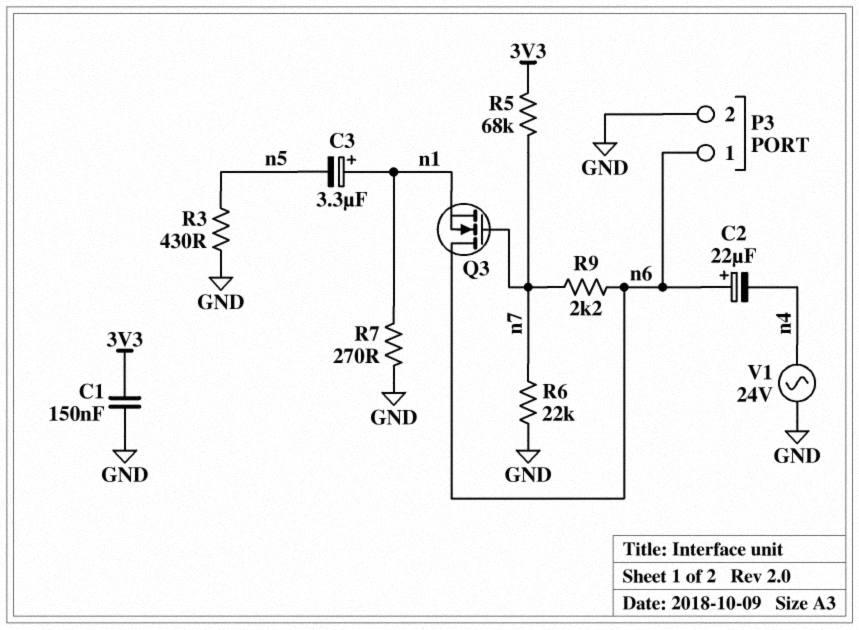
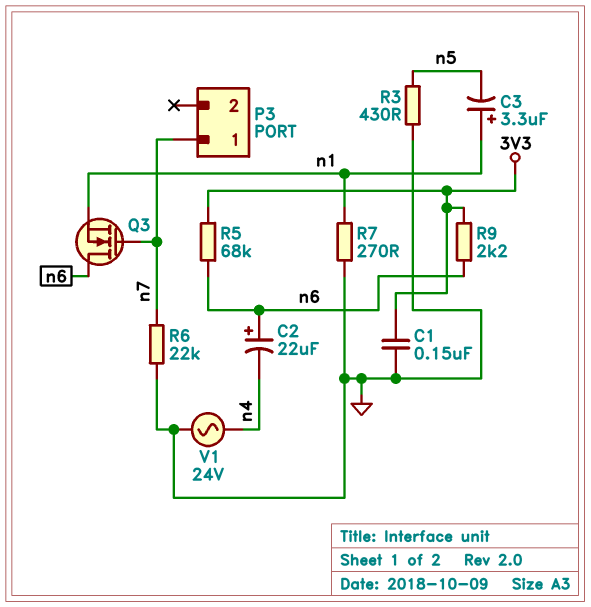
P3 pin 1: n6 -> n7
P3 pin 2: GND -> none
R5: 68k (3V3, n7) -> 68k (3V3, n6)
R9: 2.2k (n6, n7) -> 2.2k (3V3, n6)

